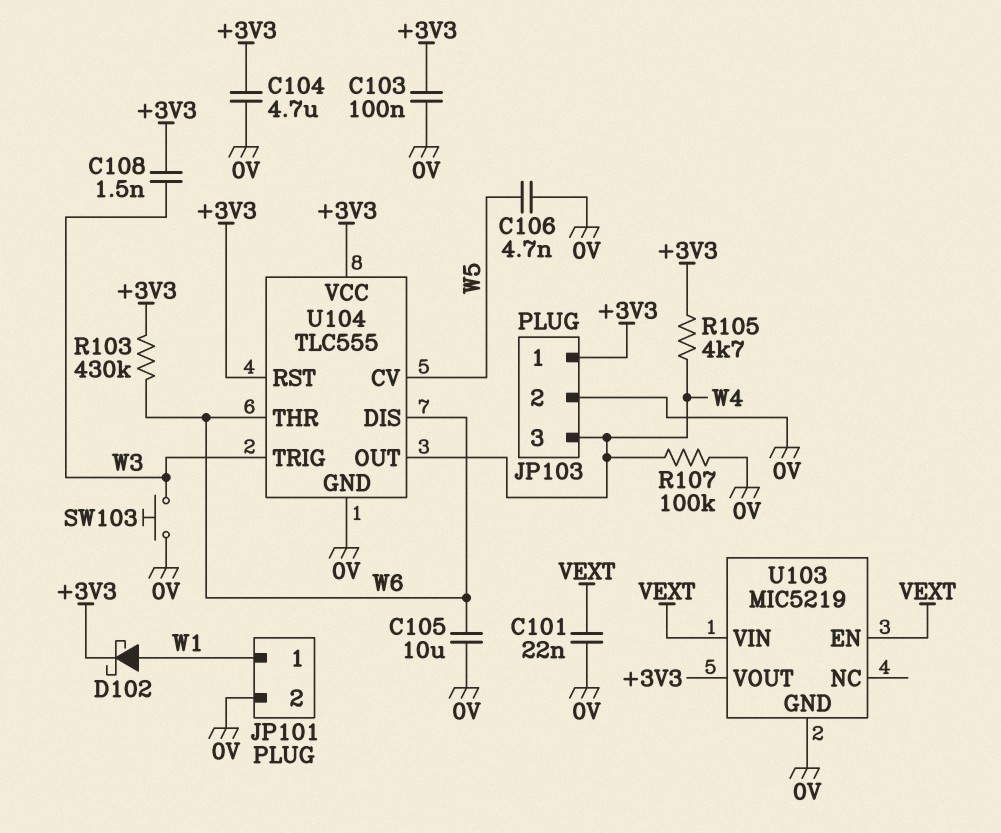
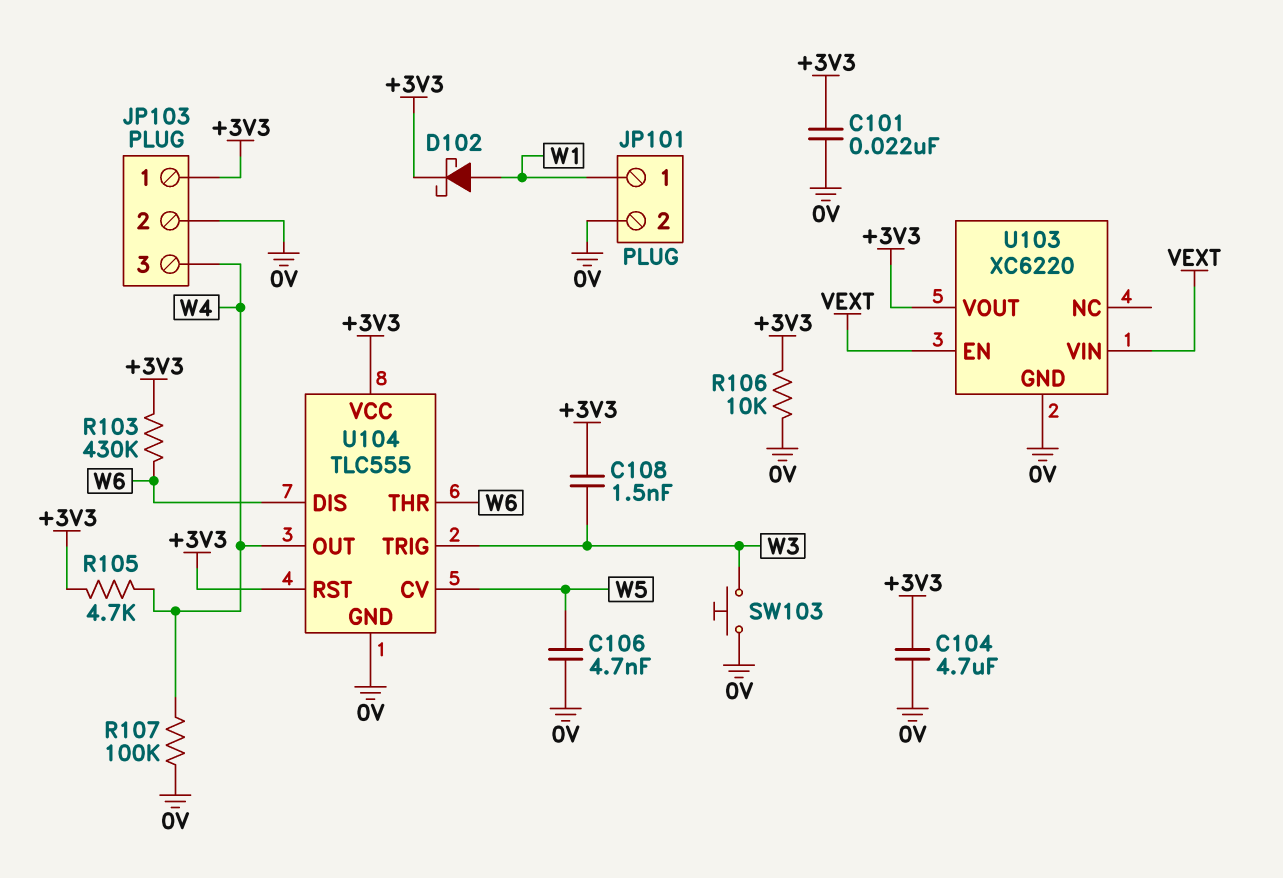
C101: 22nF (0V, VEXT) -> 22nF (+3V3, 0V)
C103: 100nF (+3V3, 0V) -> none
C105: 10uF (0V, W6) -> none
R106: none -> 10k (+3V3, 0V)
U103: MIC5219 -> XC6220

